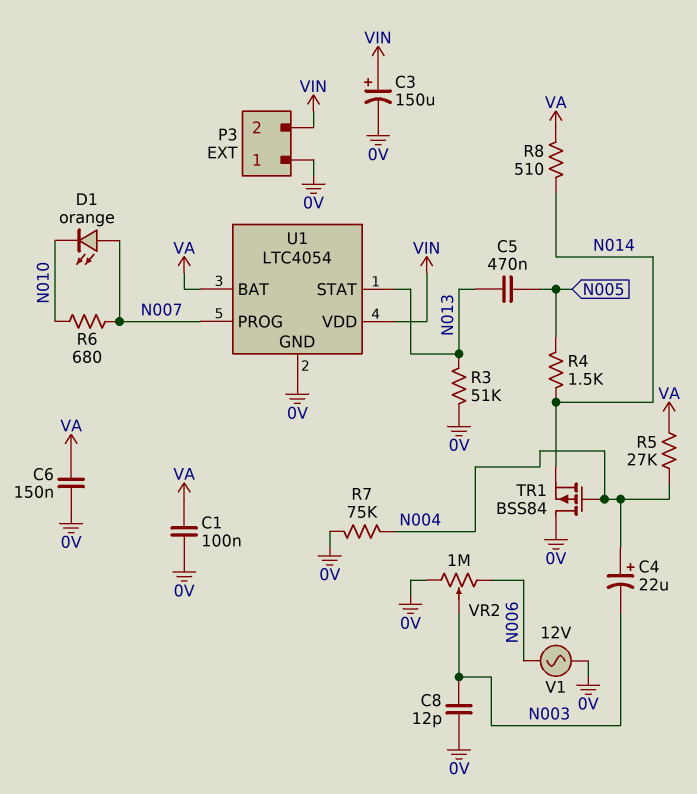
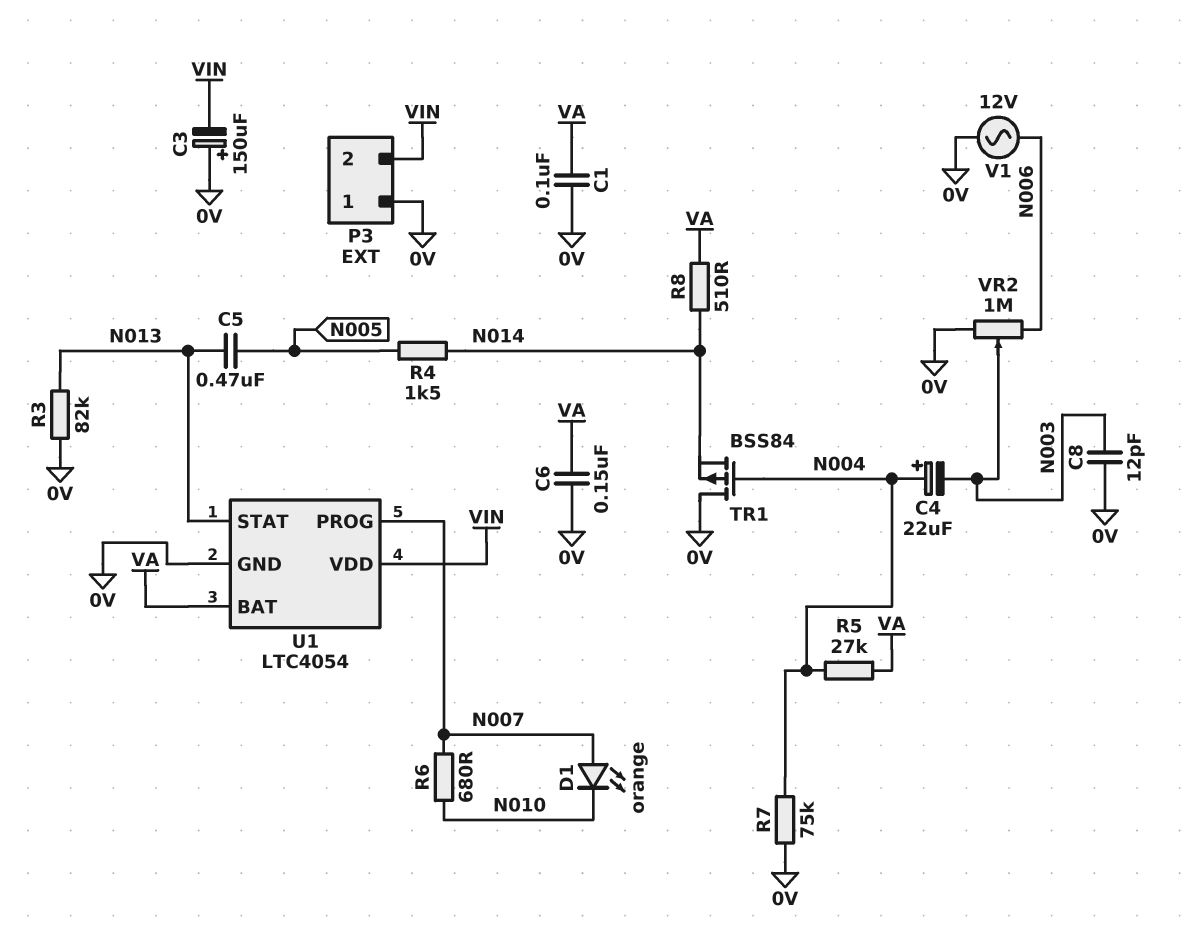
C3: 150uF (plus VIN, minus 0V) -> 150uF (plus 0V, minus VIN)
R3: 51k (0V, N013) -> 82k (0V, N013)

